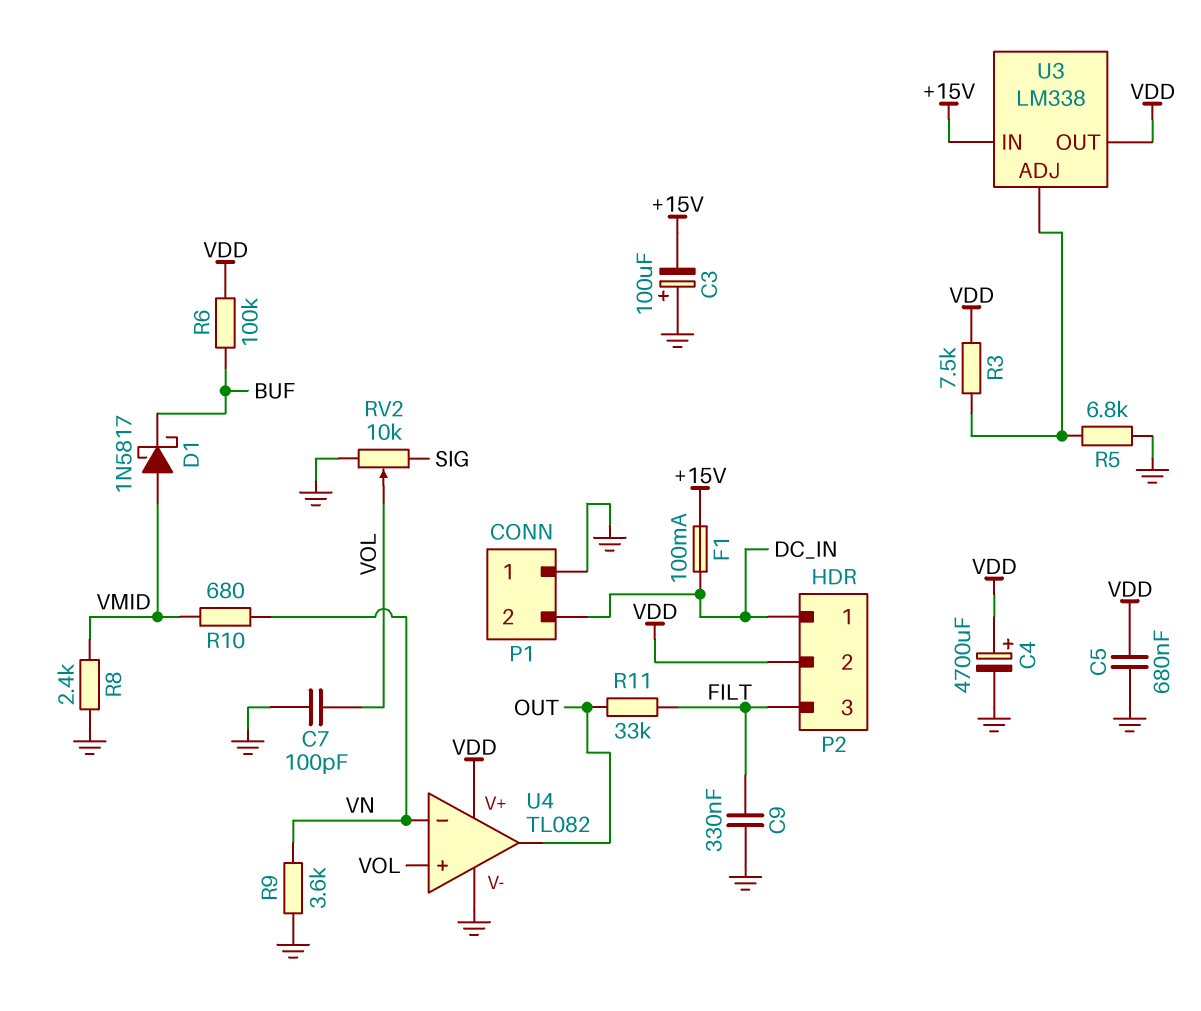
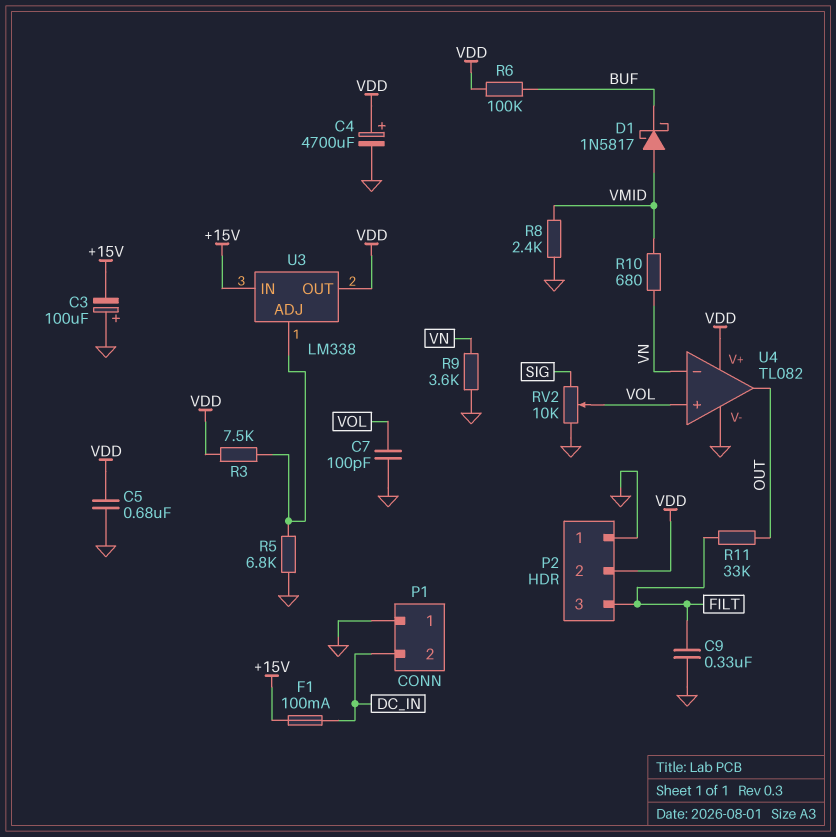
P2 pin 1: DC_IN -> GND

